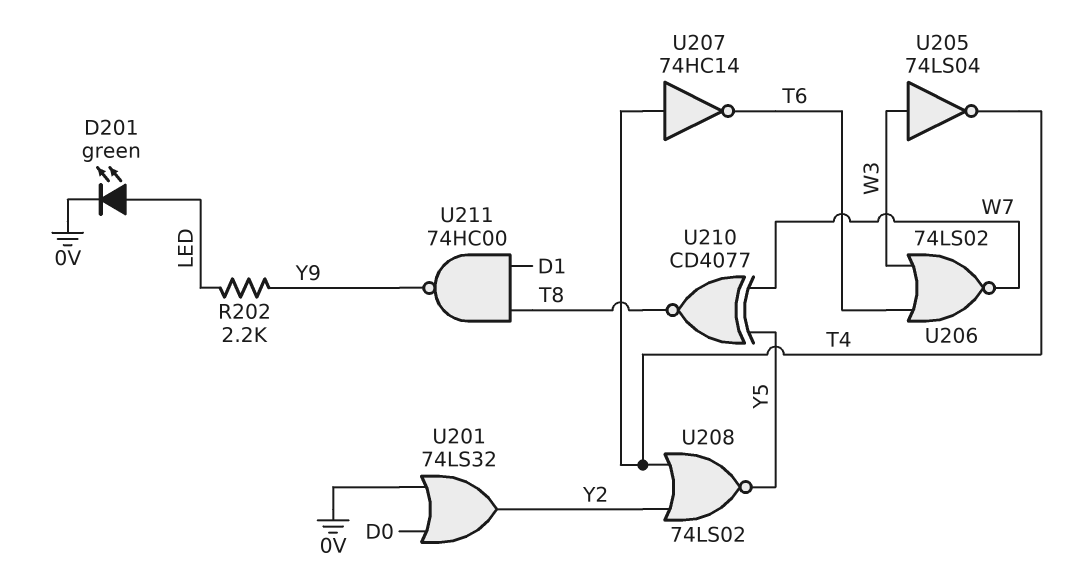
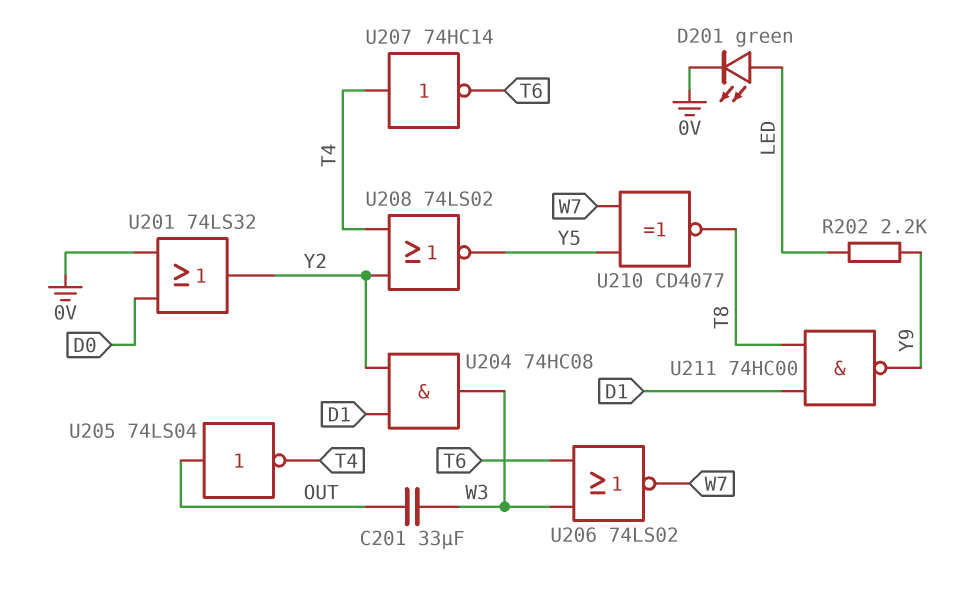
C201: none -> 33uF (OUT, W3)
U204: none -> AND 74HC08 (in D1, in Y2, out W3)
U205: NOT 74LS04 (in W3, out T4) -> NOT 74LS04 (in OUT, out T4)

